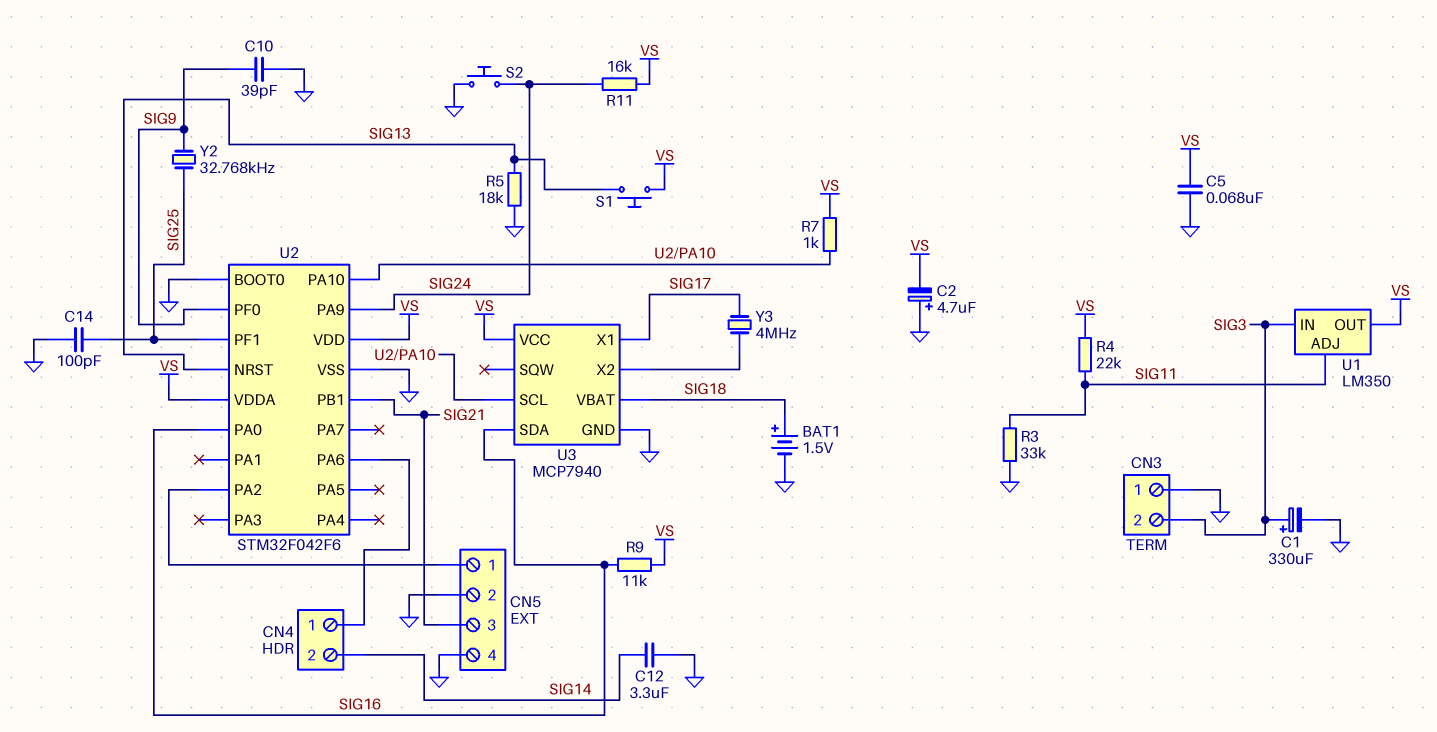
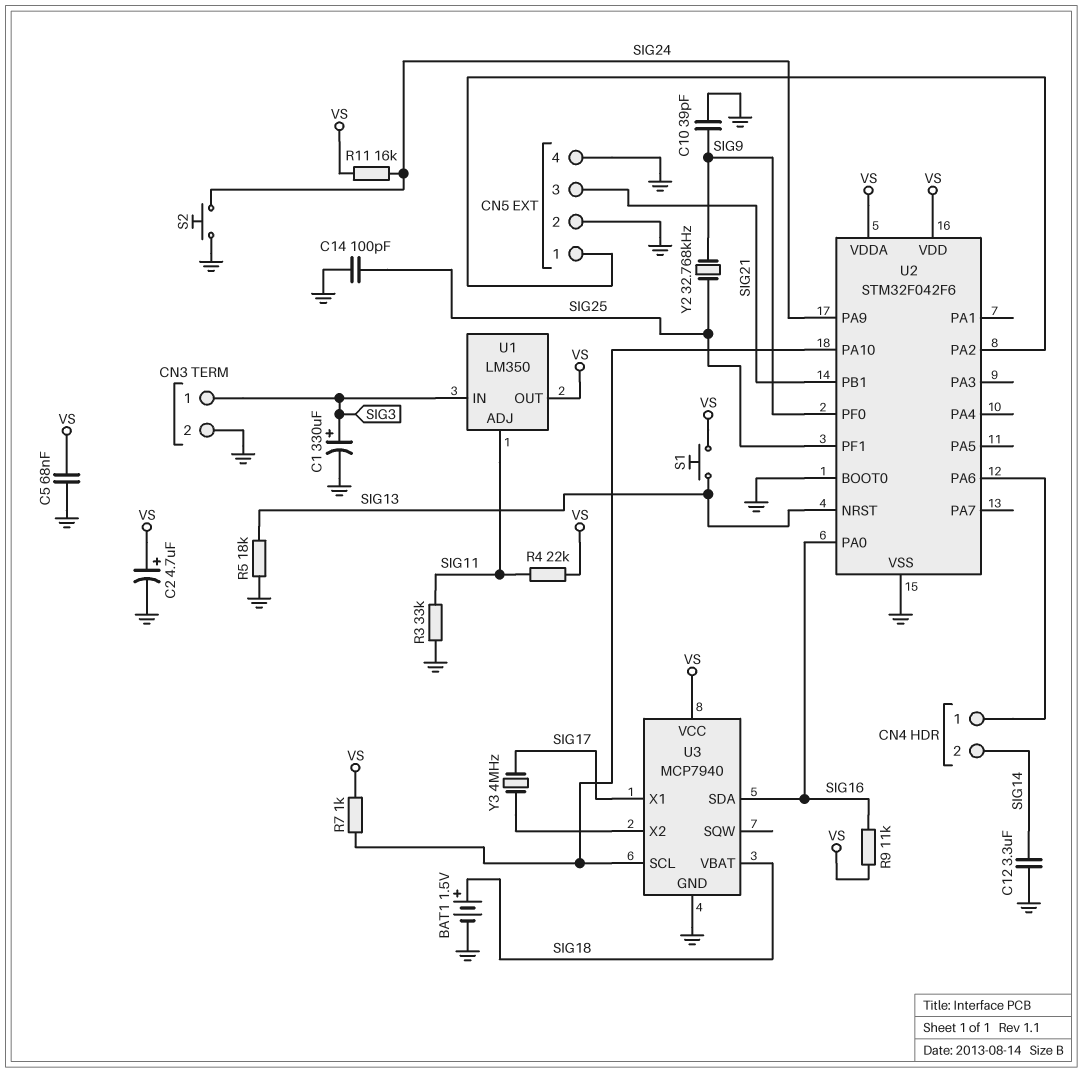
C2: 4.7uF (plus GND, minus VS) -> 4.7uF (plus VS, minus GND)
CN3 pin 1: GND -> SIG3
CN3 pin 2: SIG3 -> GND

